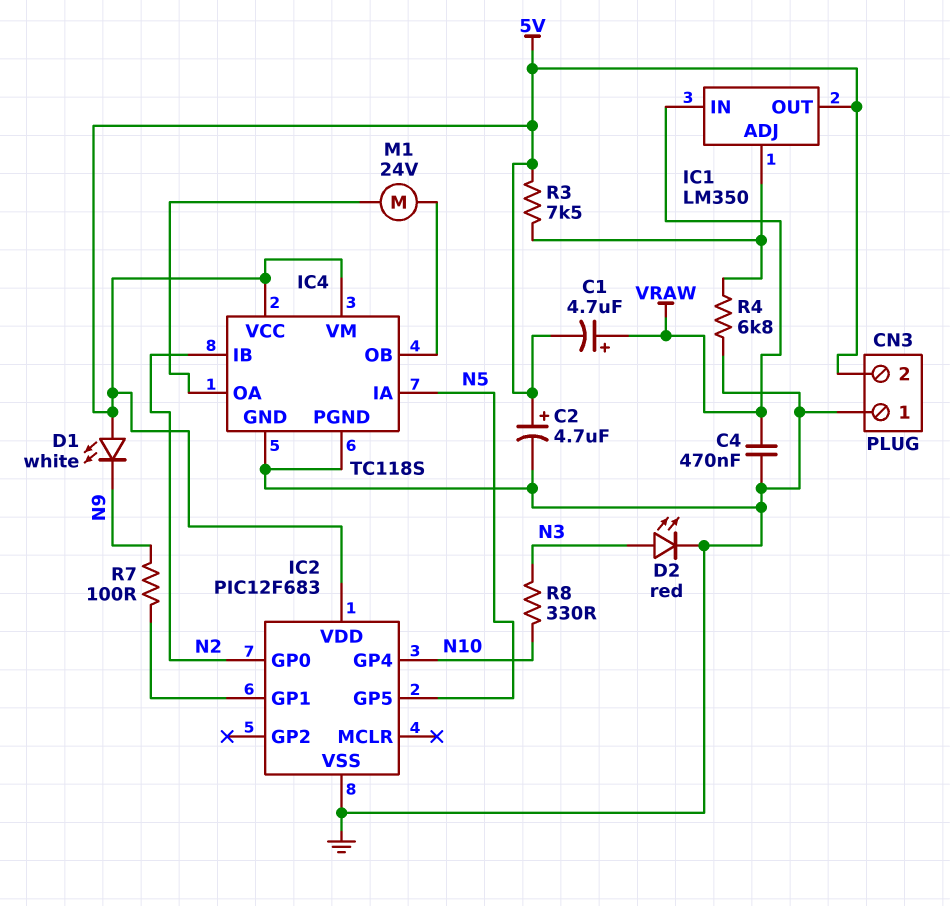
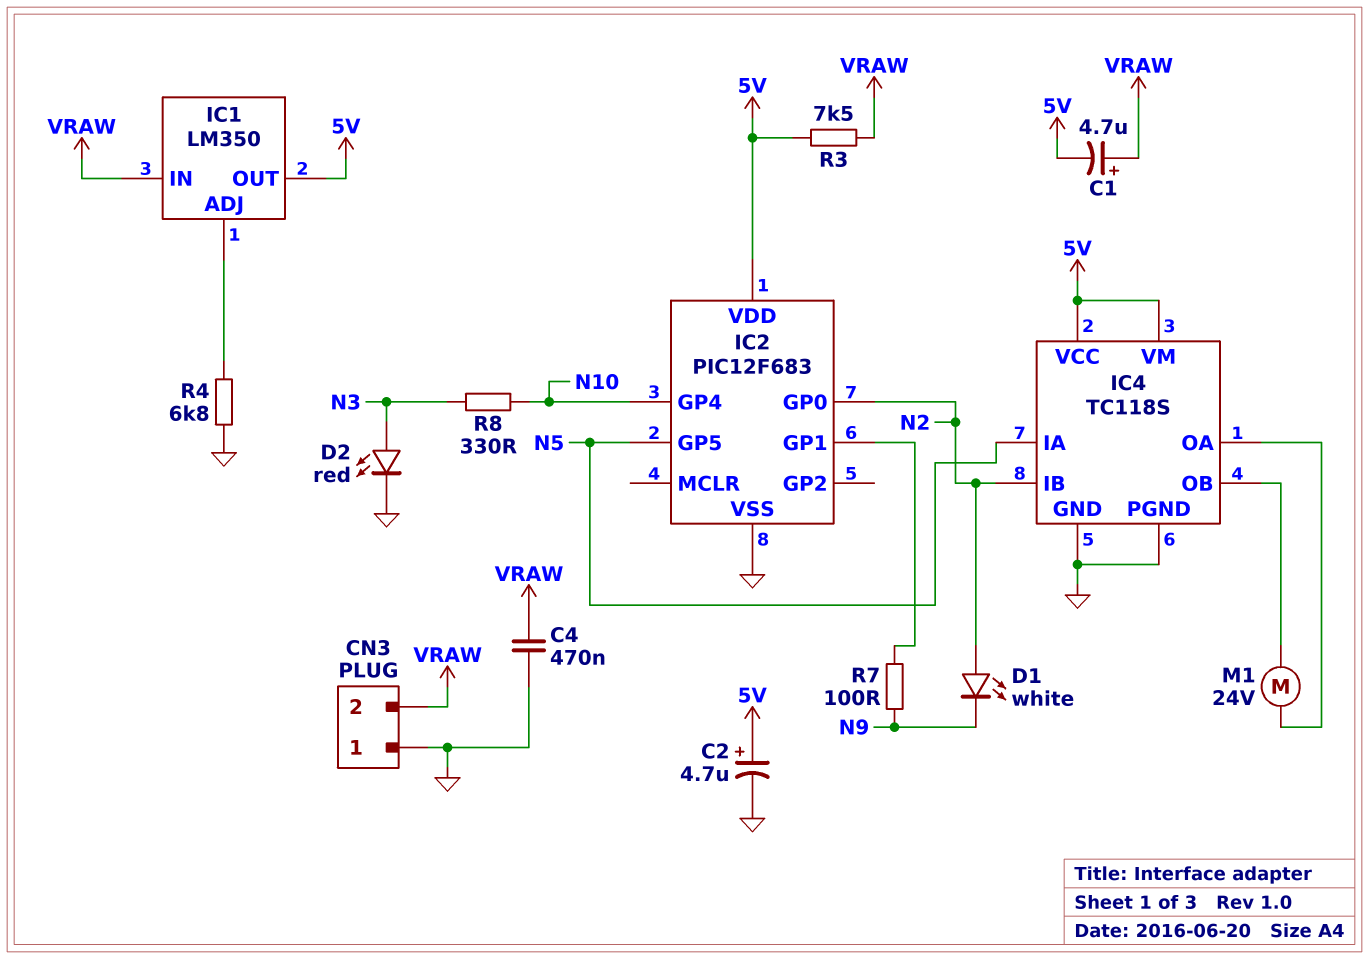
CN3 pin 2: 5V -> VRAW
D1: LED white (A 5V, K N9) -> LED white (A N2, K N9)
R3: 7.5k (5V, IC1/ADJ) -> 7.5k (5V, VRAW)

